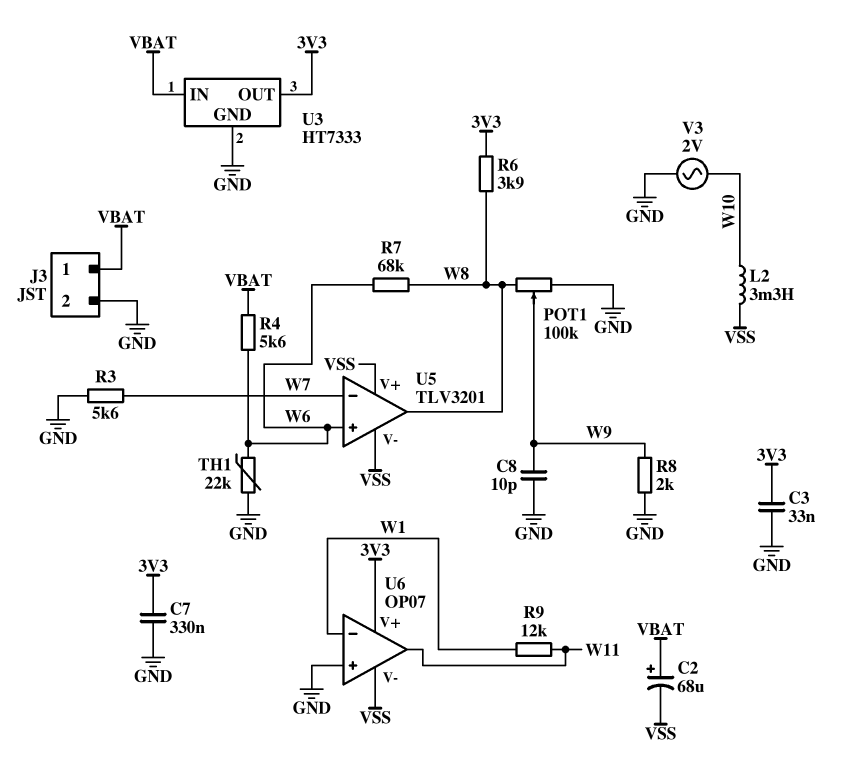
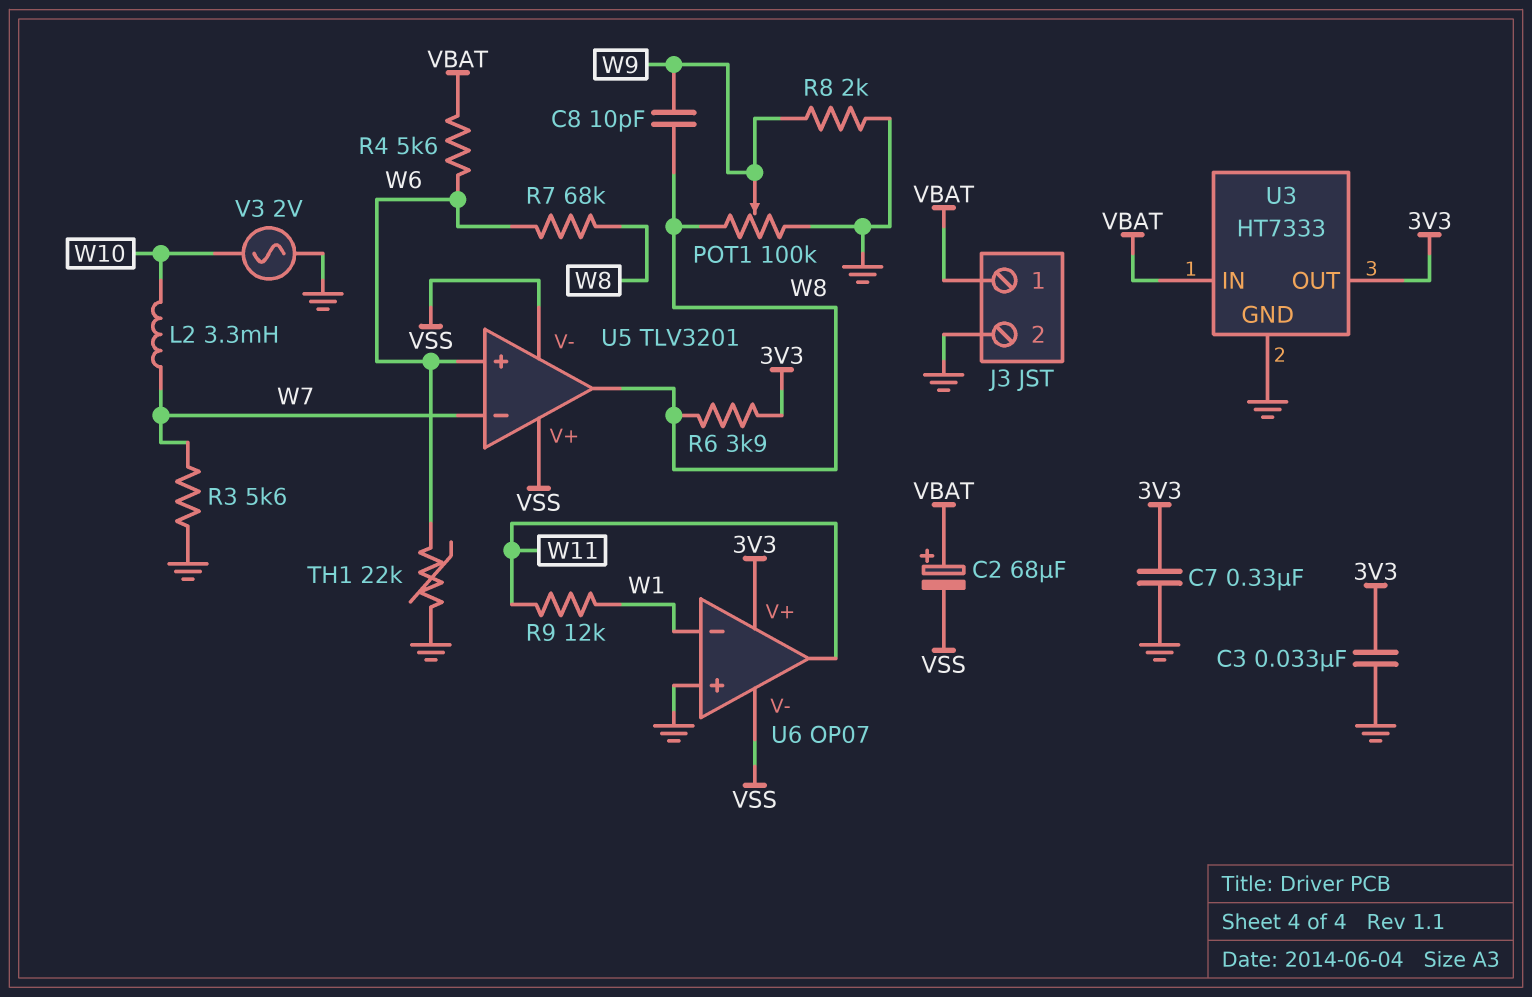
C8: 10pF (GND, W9) -> 10pF (W8, W9)
L2: 3.3mH (VSS, W10) -> 3.3mH (W7, W10)

